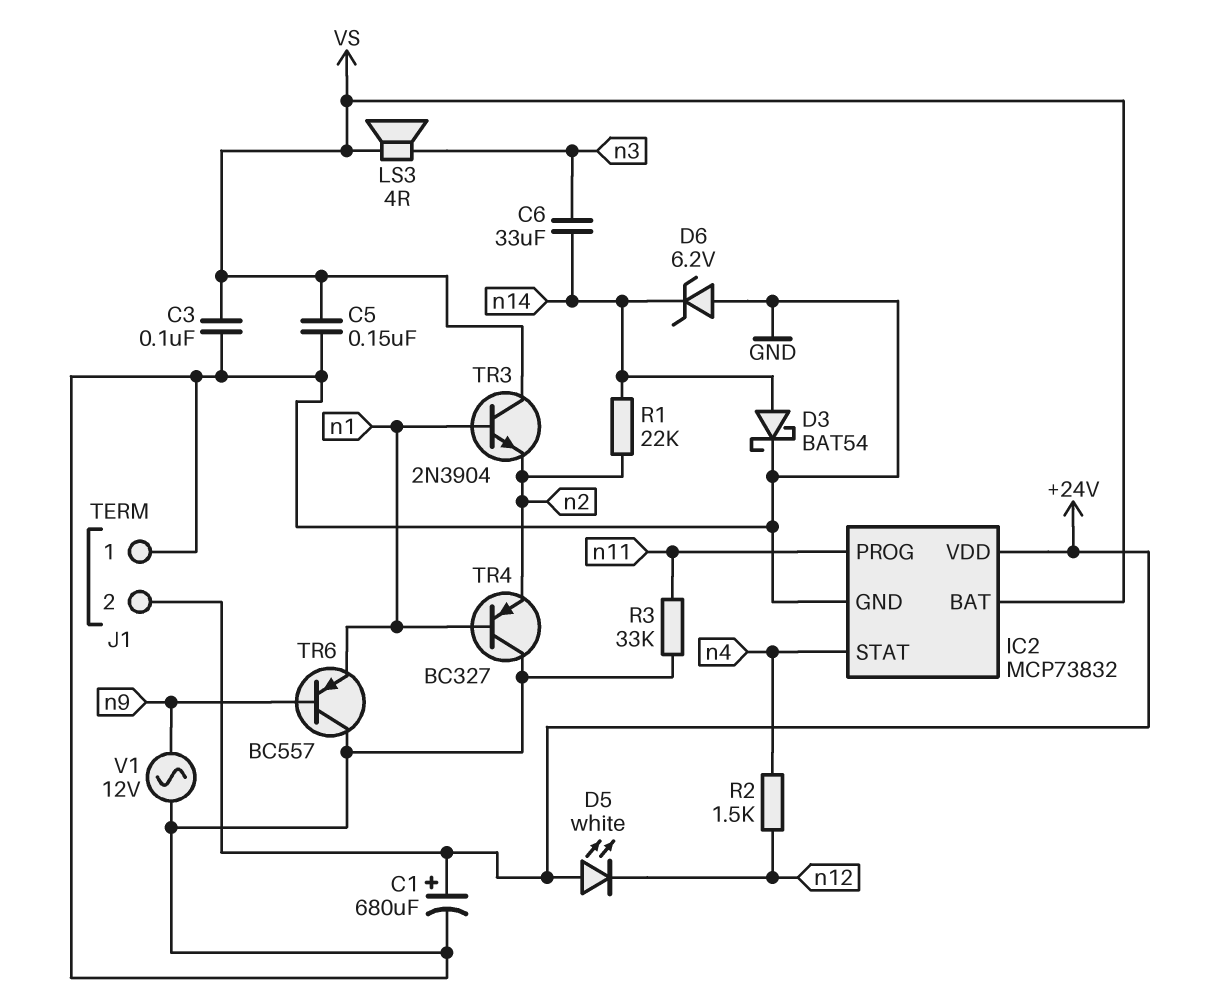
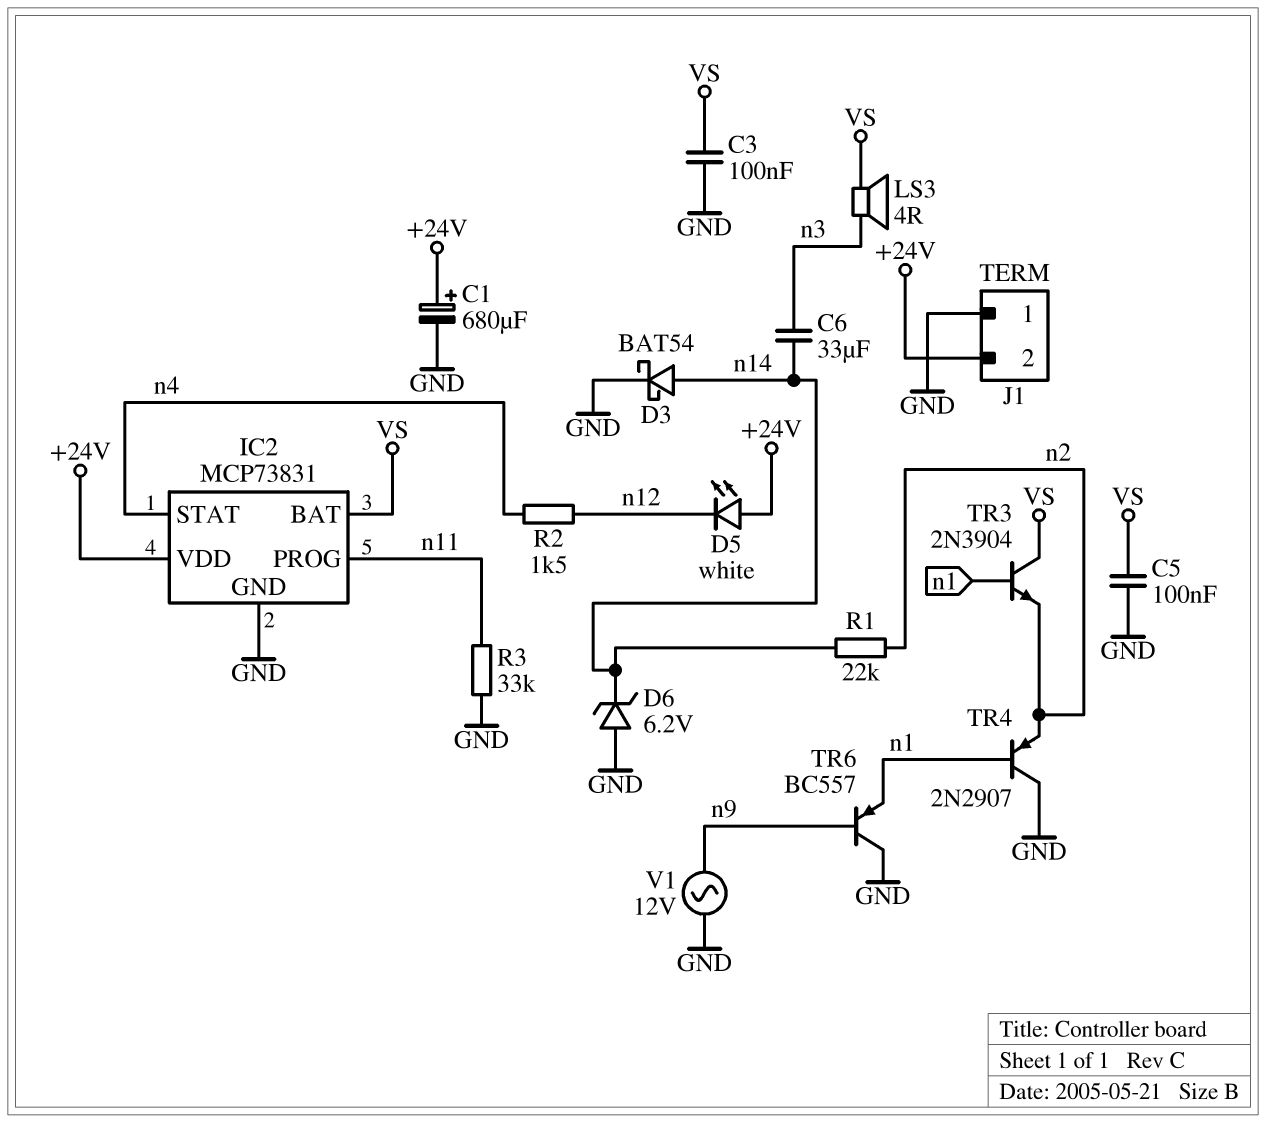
C5: 150nF (GND, VS) -> 100nF (GND, VS)
IC2: MCP73832 -> MCP73831
TR4: PNP BC327 (B n1, C GND, E n2) -> PNP 2N2907 (B n1, C GND, E n2)

